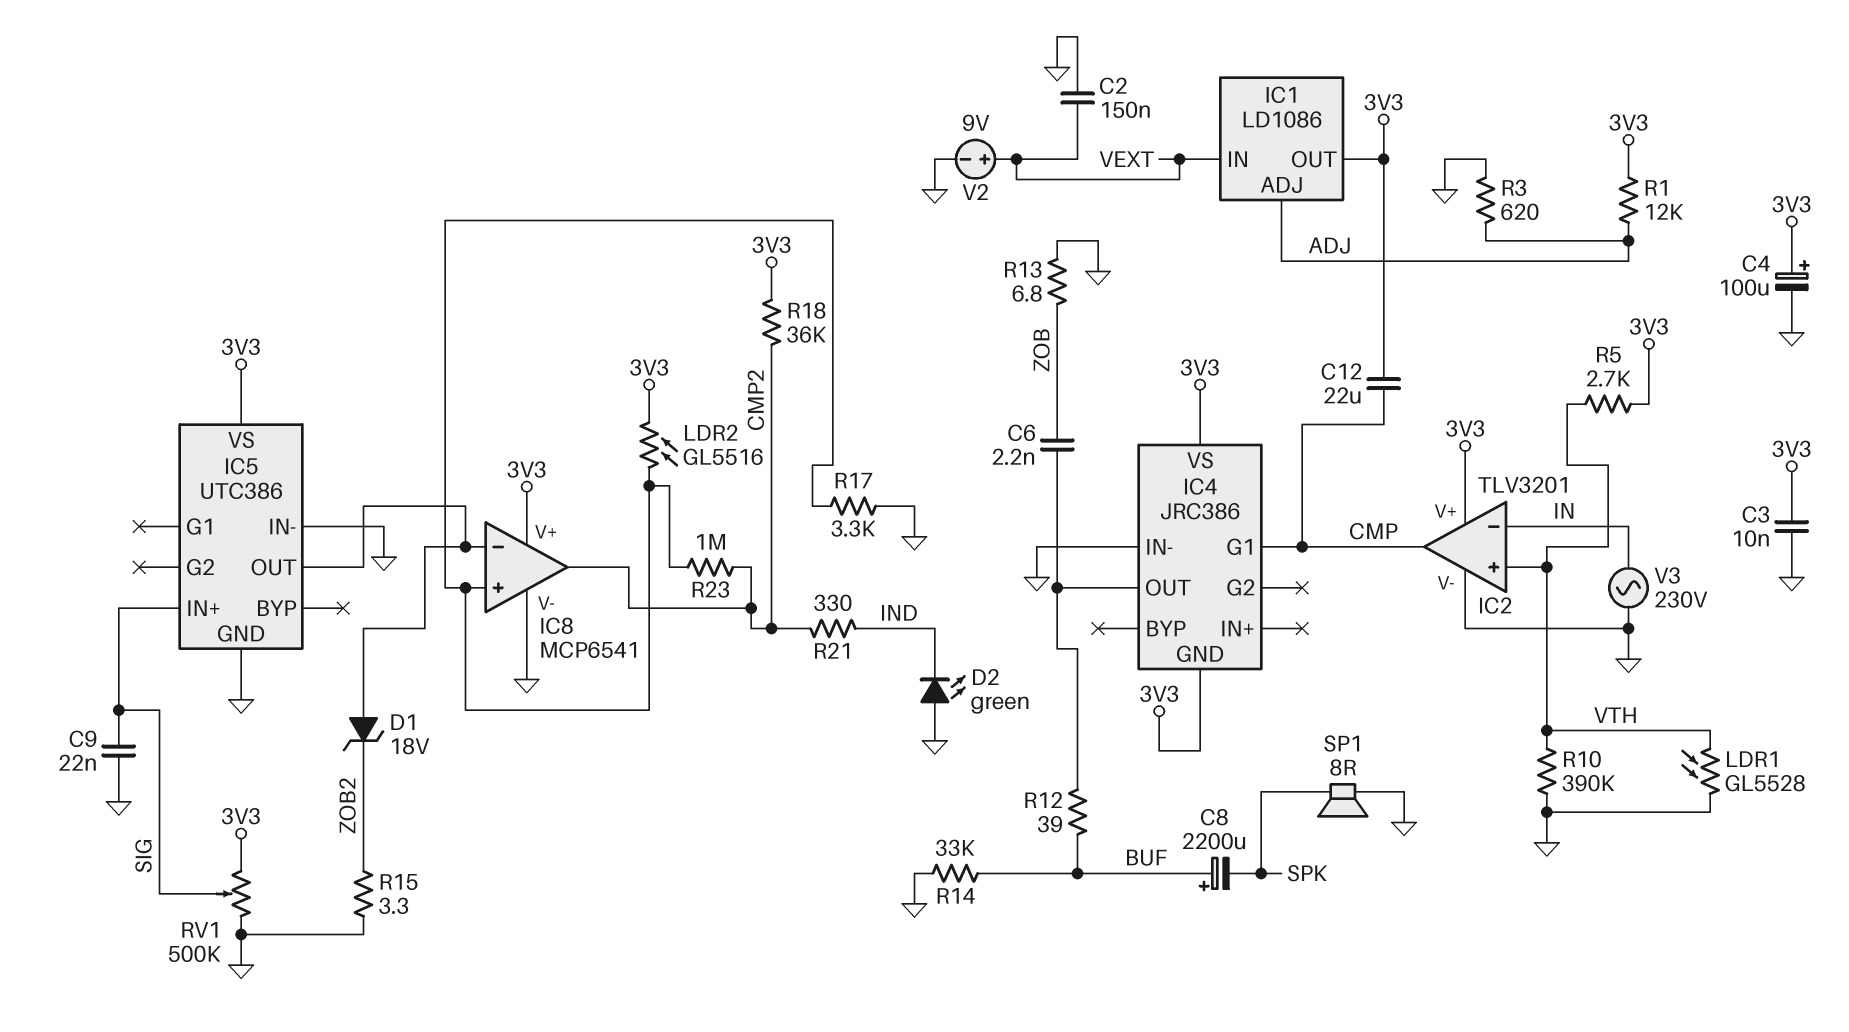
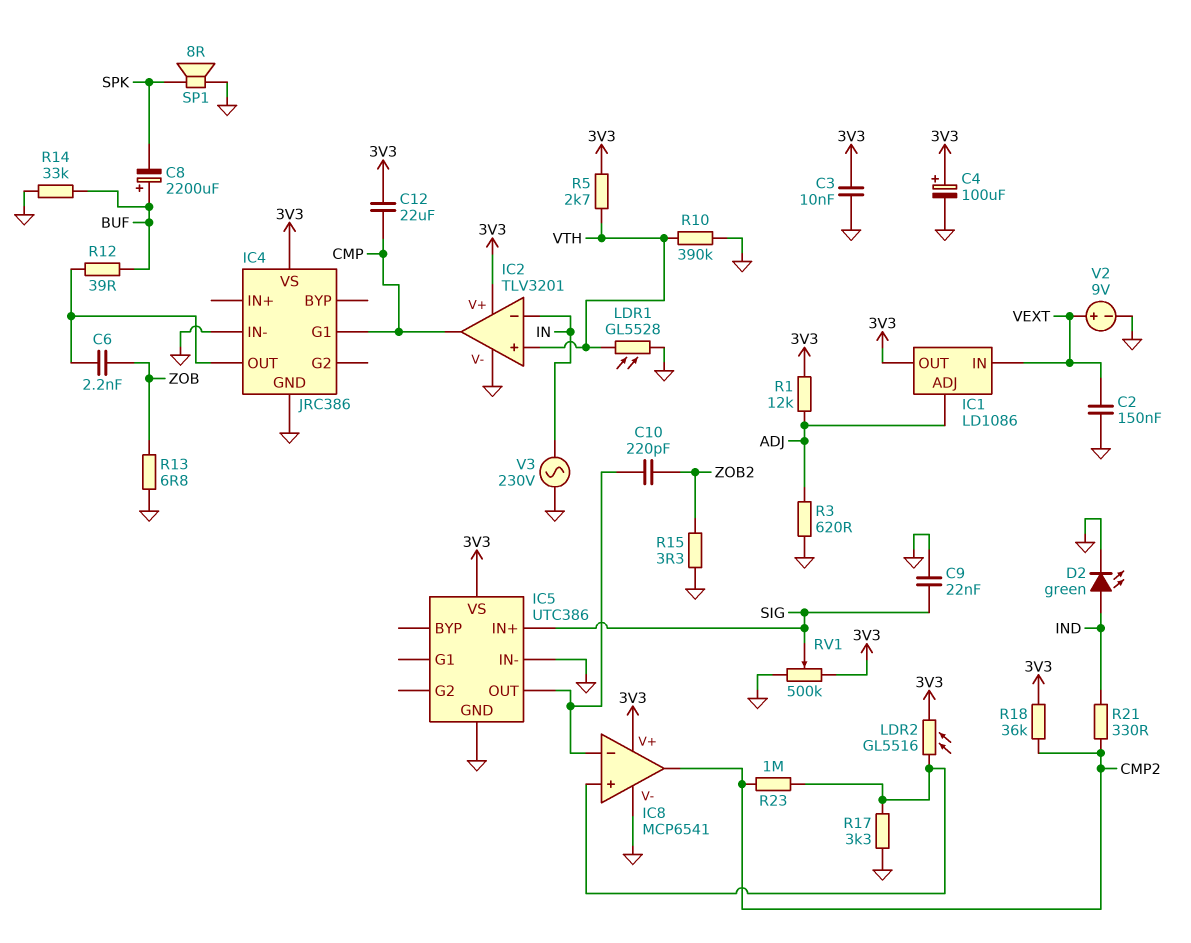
C10: none -> 220pF (IC5/OUT, ZOB2)
D1: zener 18V (A IC5/OUT, K ZOB2) -> none
D2: LED green (A GND, K IND) -> LED green (A IND, K GND)
IC4 pin GND: 3V3 -> GND

